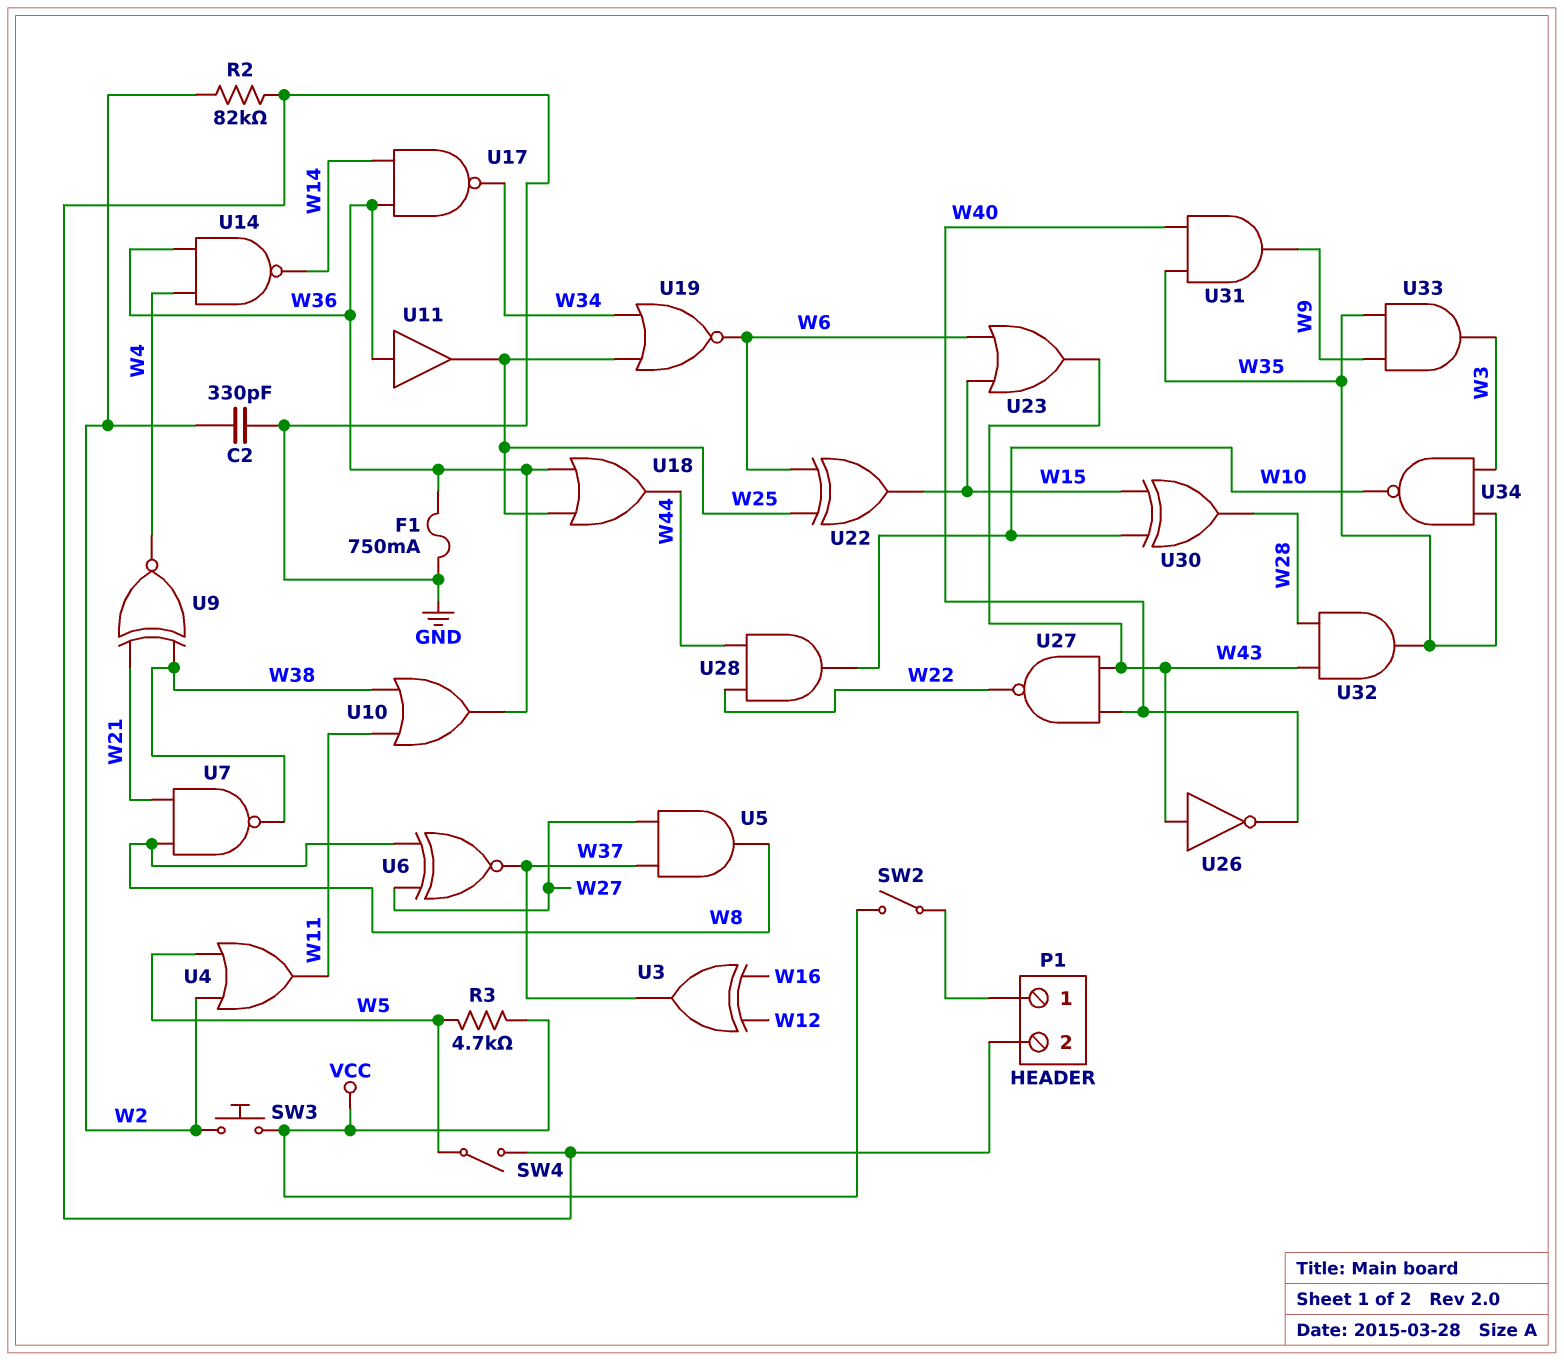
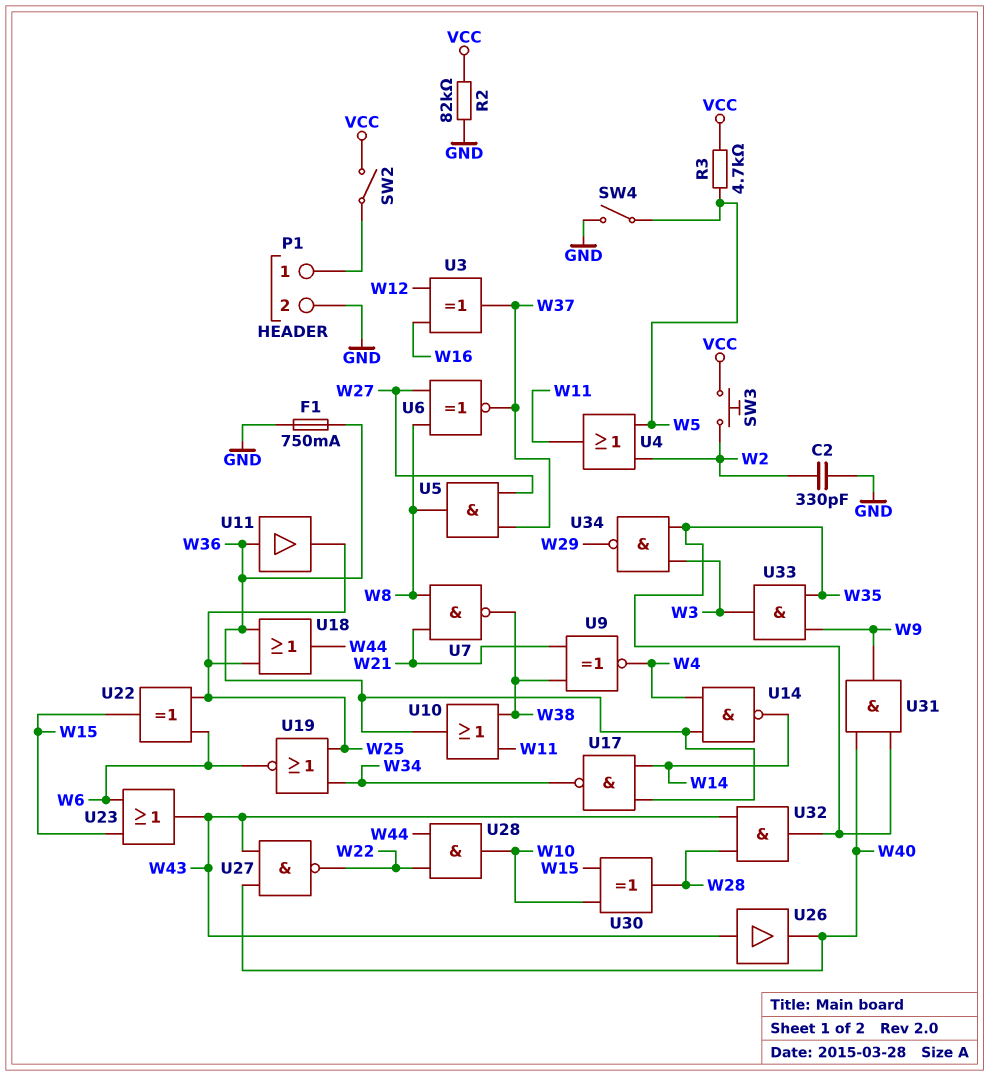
R2: 82k (GND, W2) -> 82k (GND, VCC)
U26: NOT (in W43, out W40) -> buffer (in W43, out W40)
U34: NAND (in W3, in W35, out W10) -> NAND (in W3, in W35, out W29)

